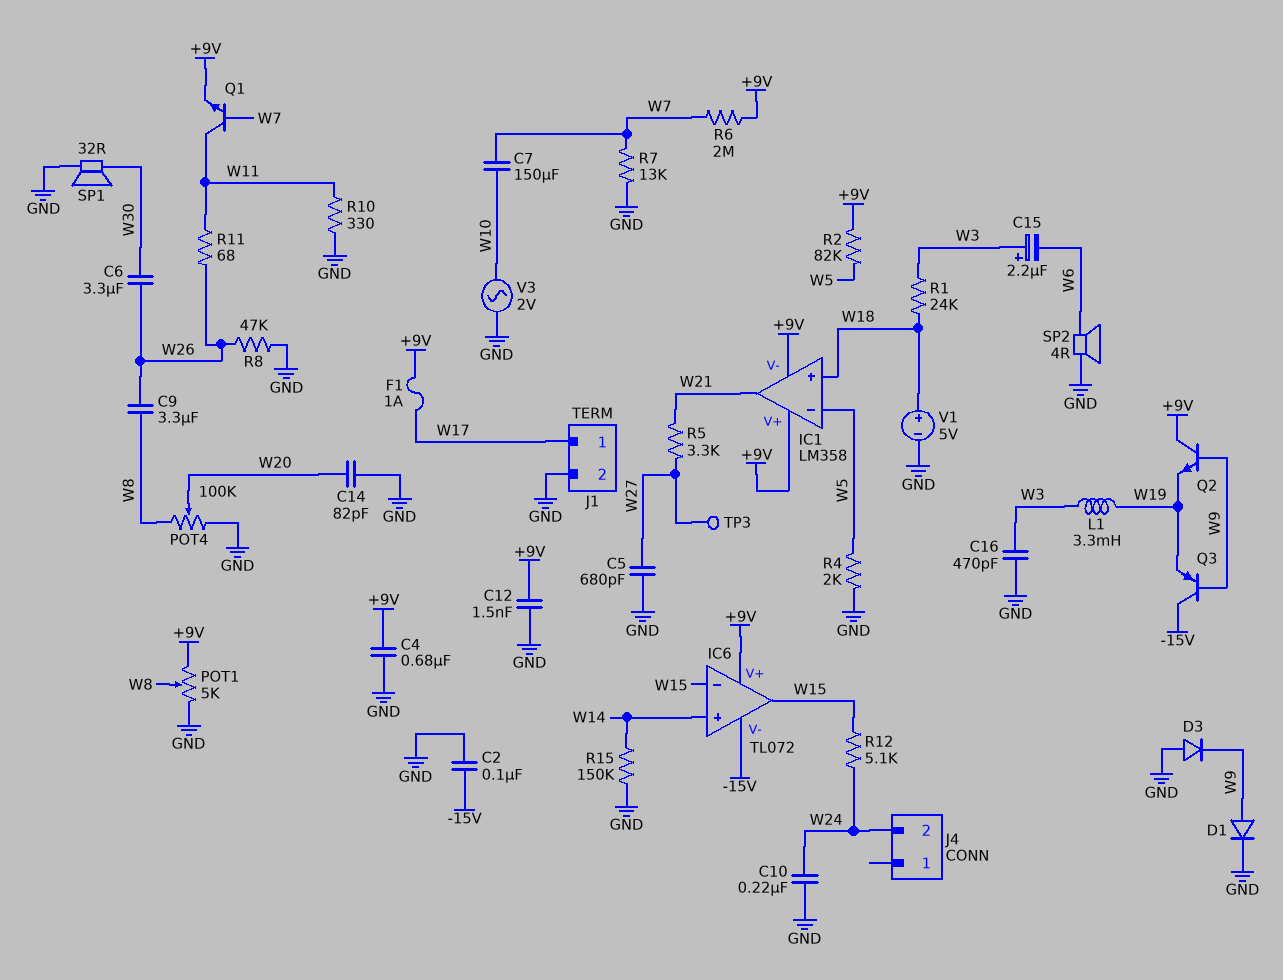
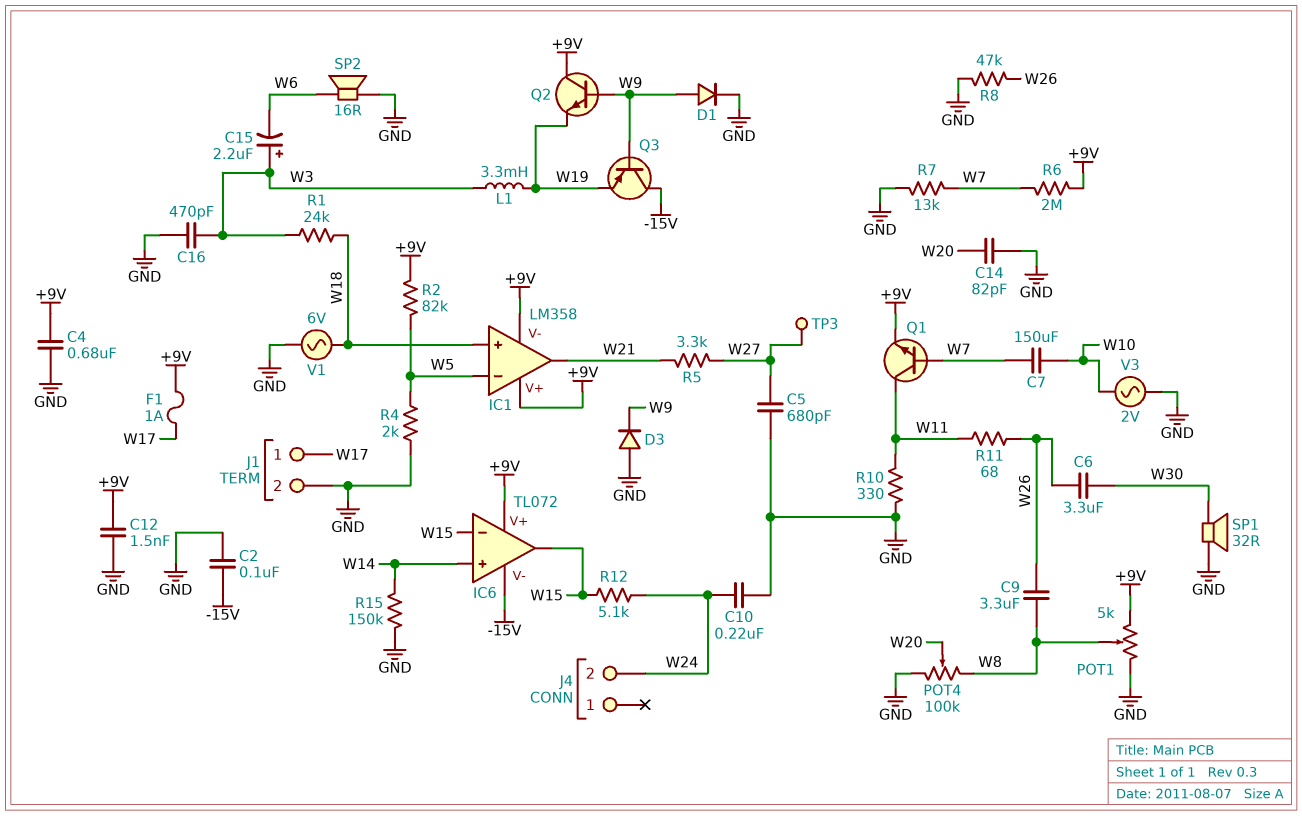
SP2: speaker 4R (GND, W6) -> speaker 16R (GND, W6)
V1: 5V (plus W18, minus GND) -> AC 6V (GND, W18)

